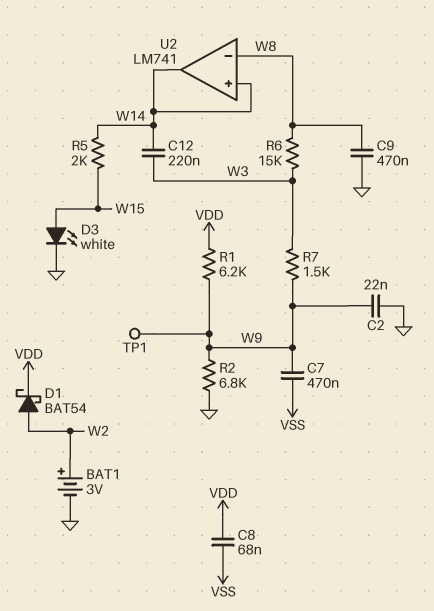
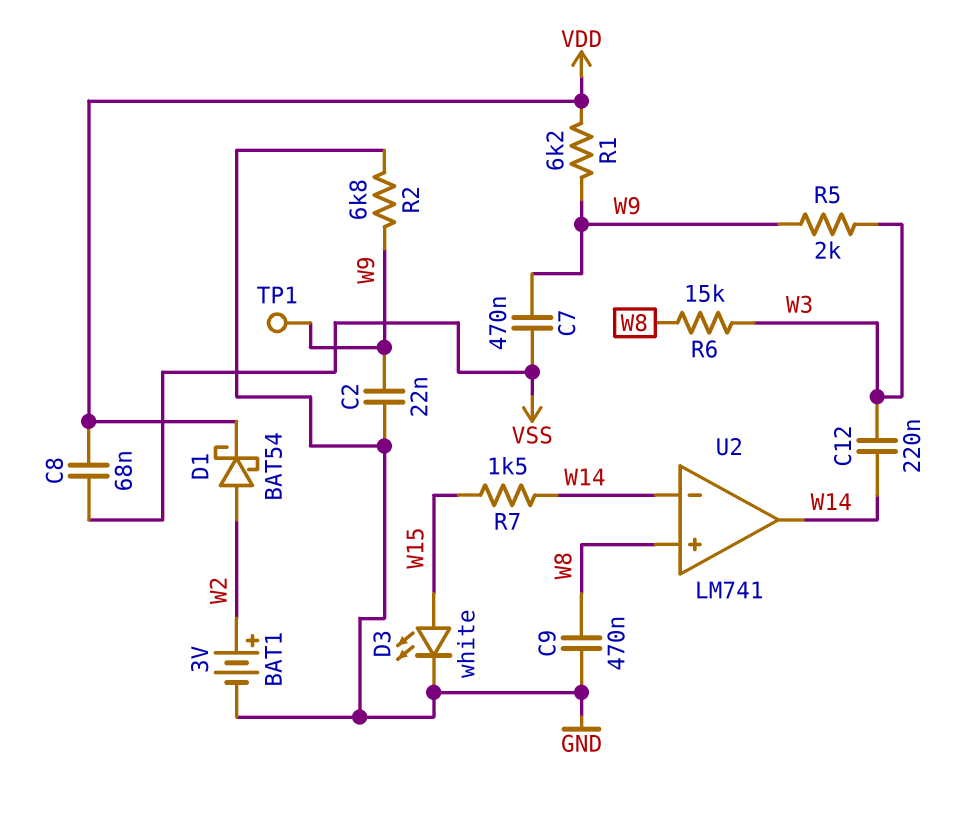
R5: 2k (W14, W15) -> 2k (W3, W9)
R7: 1.5k (W3, W9) -> 1.5k (W14, W15)
U2 pin in+: W14 -> W8
U2 pin in-: W8 -> W14

